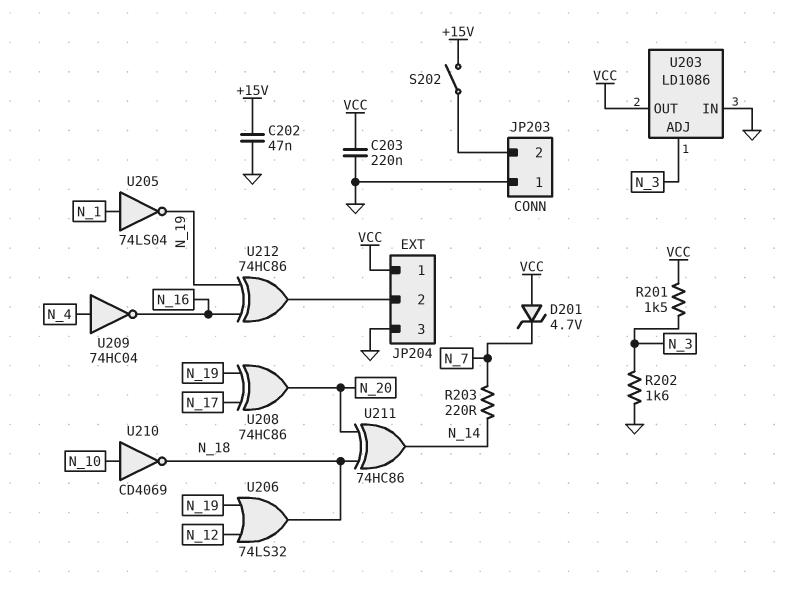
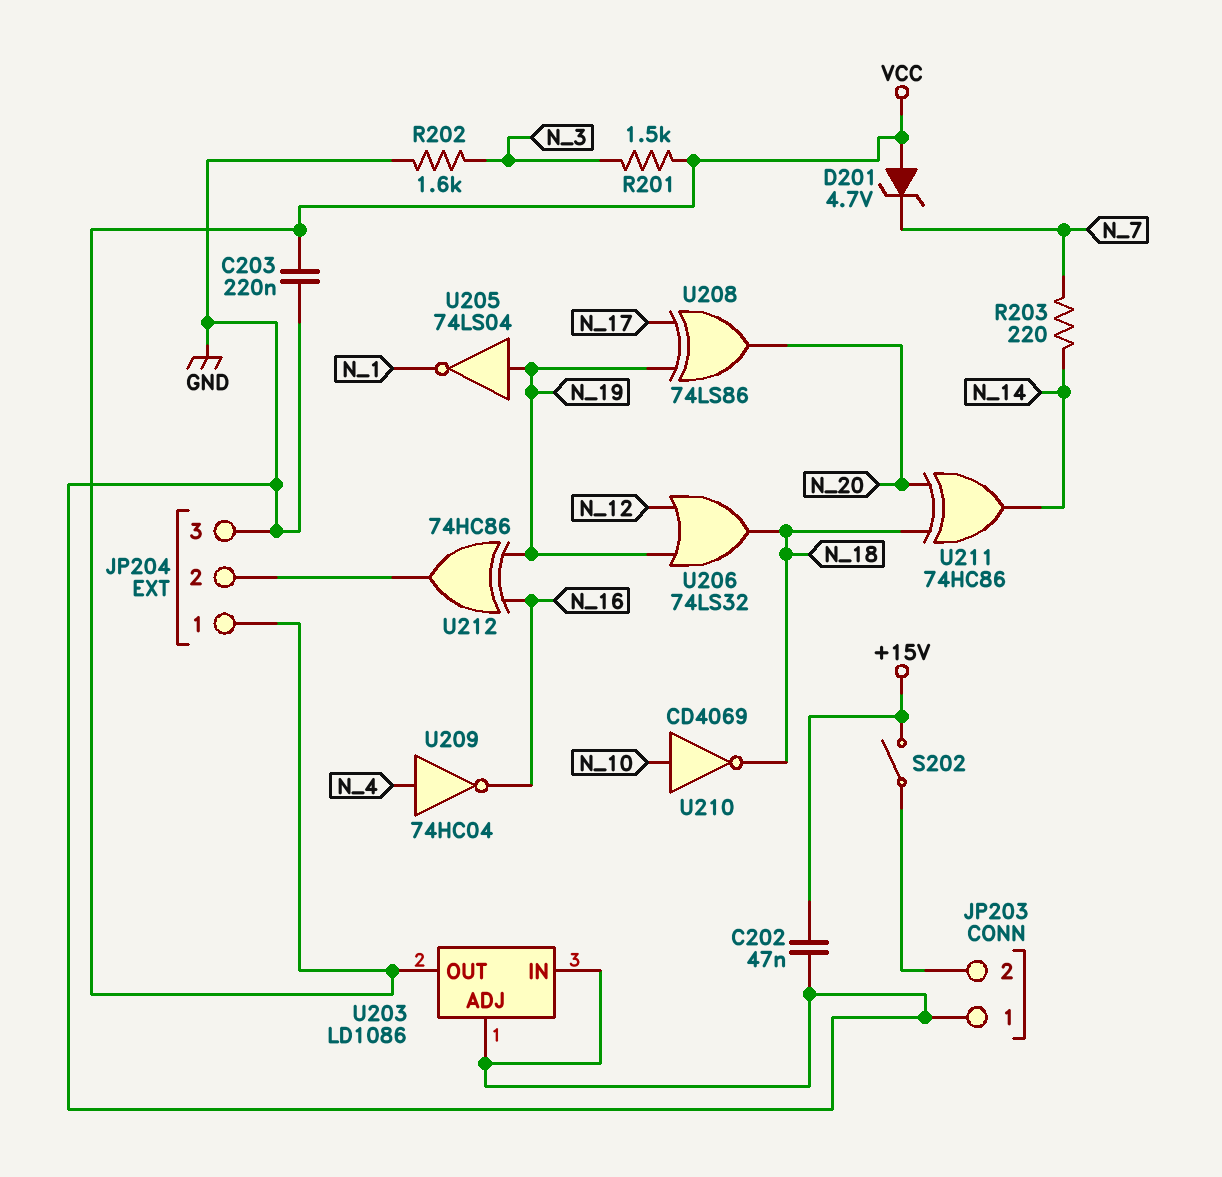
U203 pin ADJ: N_3 -> GND
U205: NOT 74LS04 (in N_1, out N_19) -> NOT 74LS04 (in N_19, out N_1)
U208: XOR 74HC86 (in N_17, in N_19, out N_20) -> XOR 74LS86 (in N_17, in N_19, out N_20)

